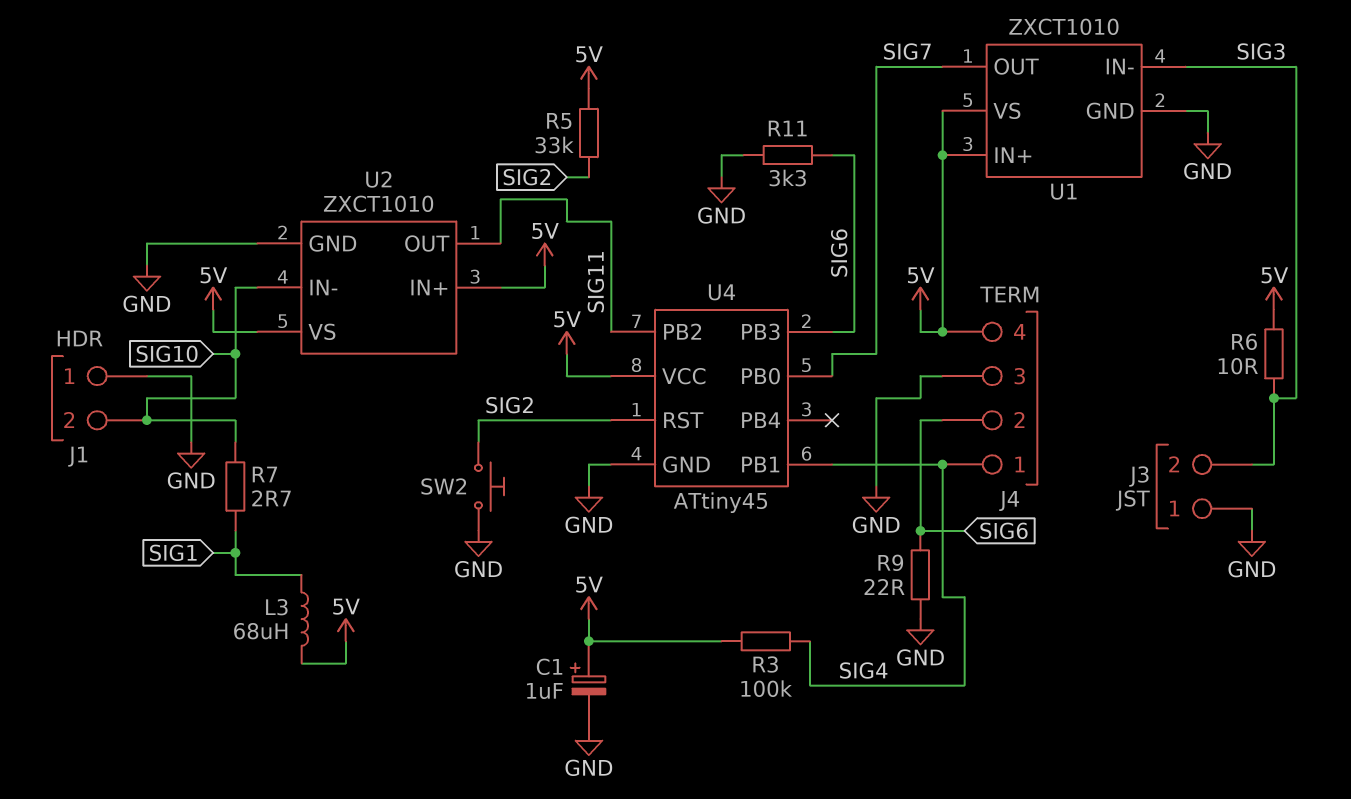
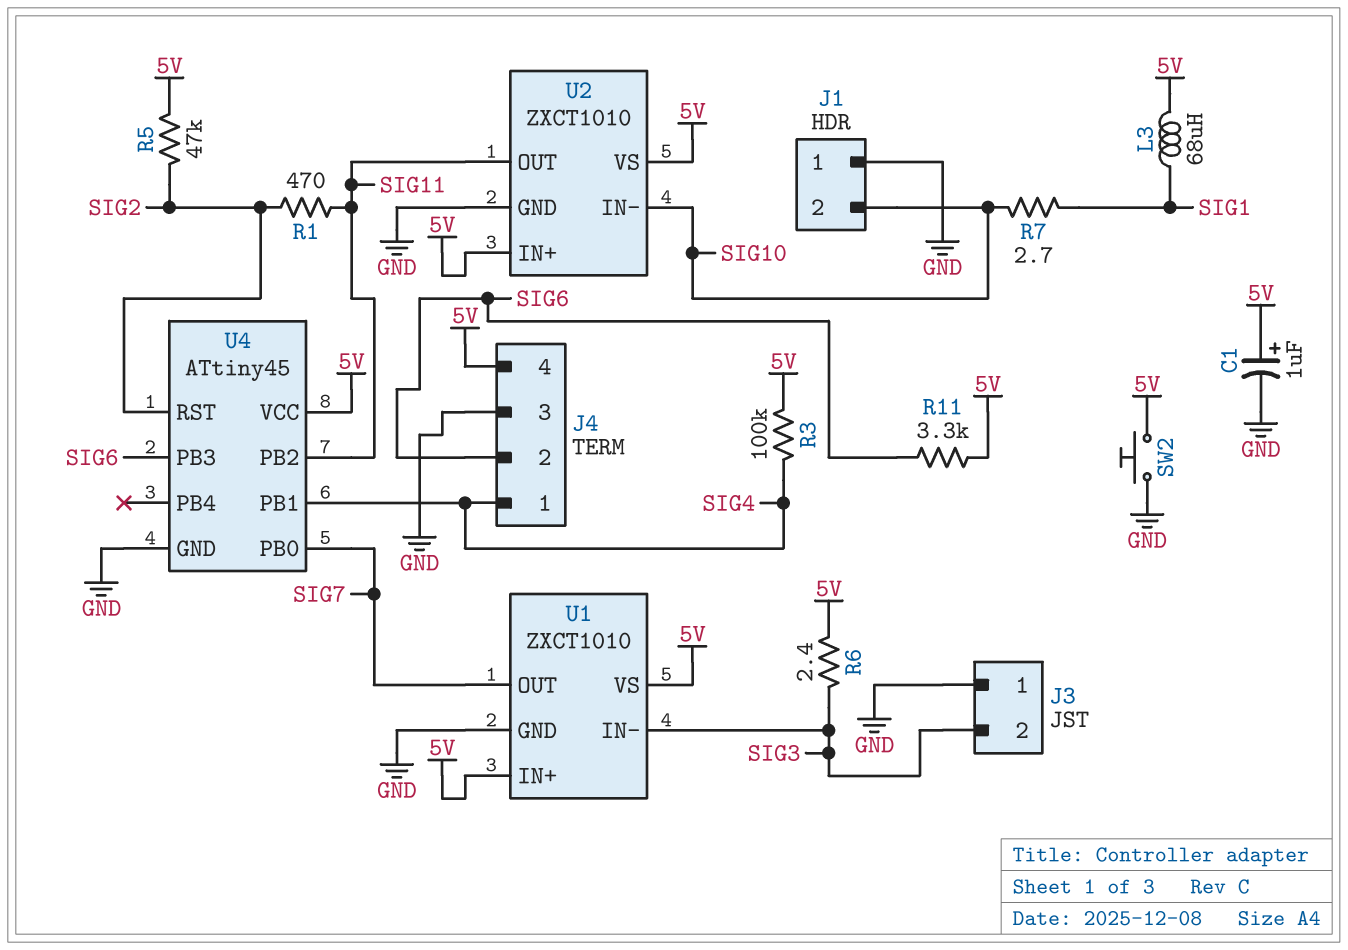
R1: none -> 470 (SIG2, SIG11)
R5: 33k (5V, SIG2) -> 47k (5V, SIG2)
R6: 10 (5V, SIG3) -> 2.4 (5V, SIG3)
R9: 22 (GND, SIG6) -> none
R11: 3.3k (GND, SIG6) -> 3.3k (5V, SIG6)
SW2: button (GND, SIG2) -> button (5V, GND)

